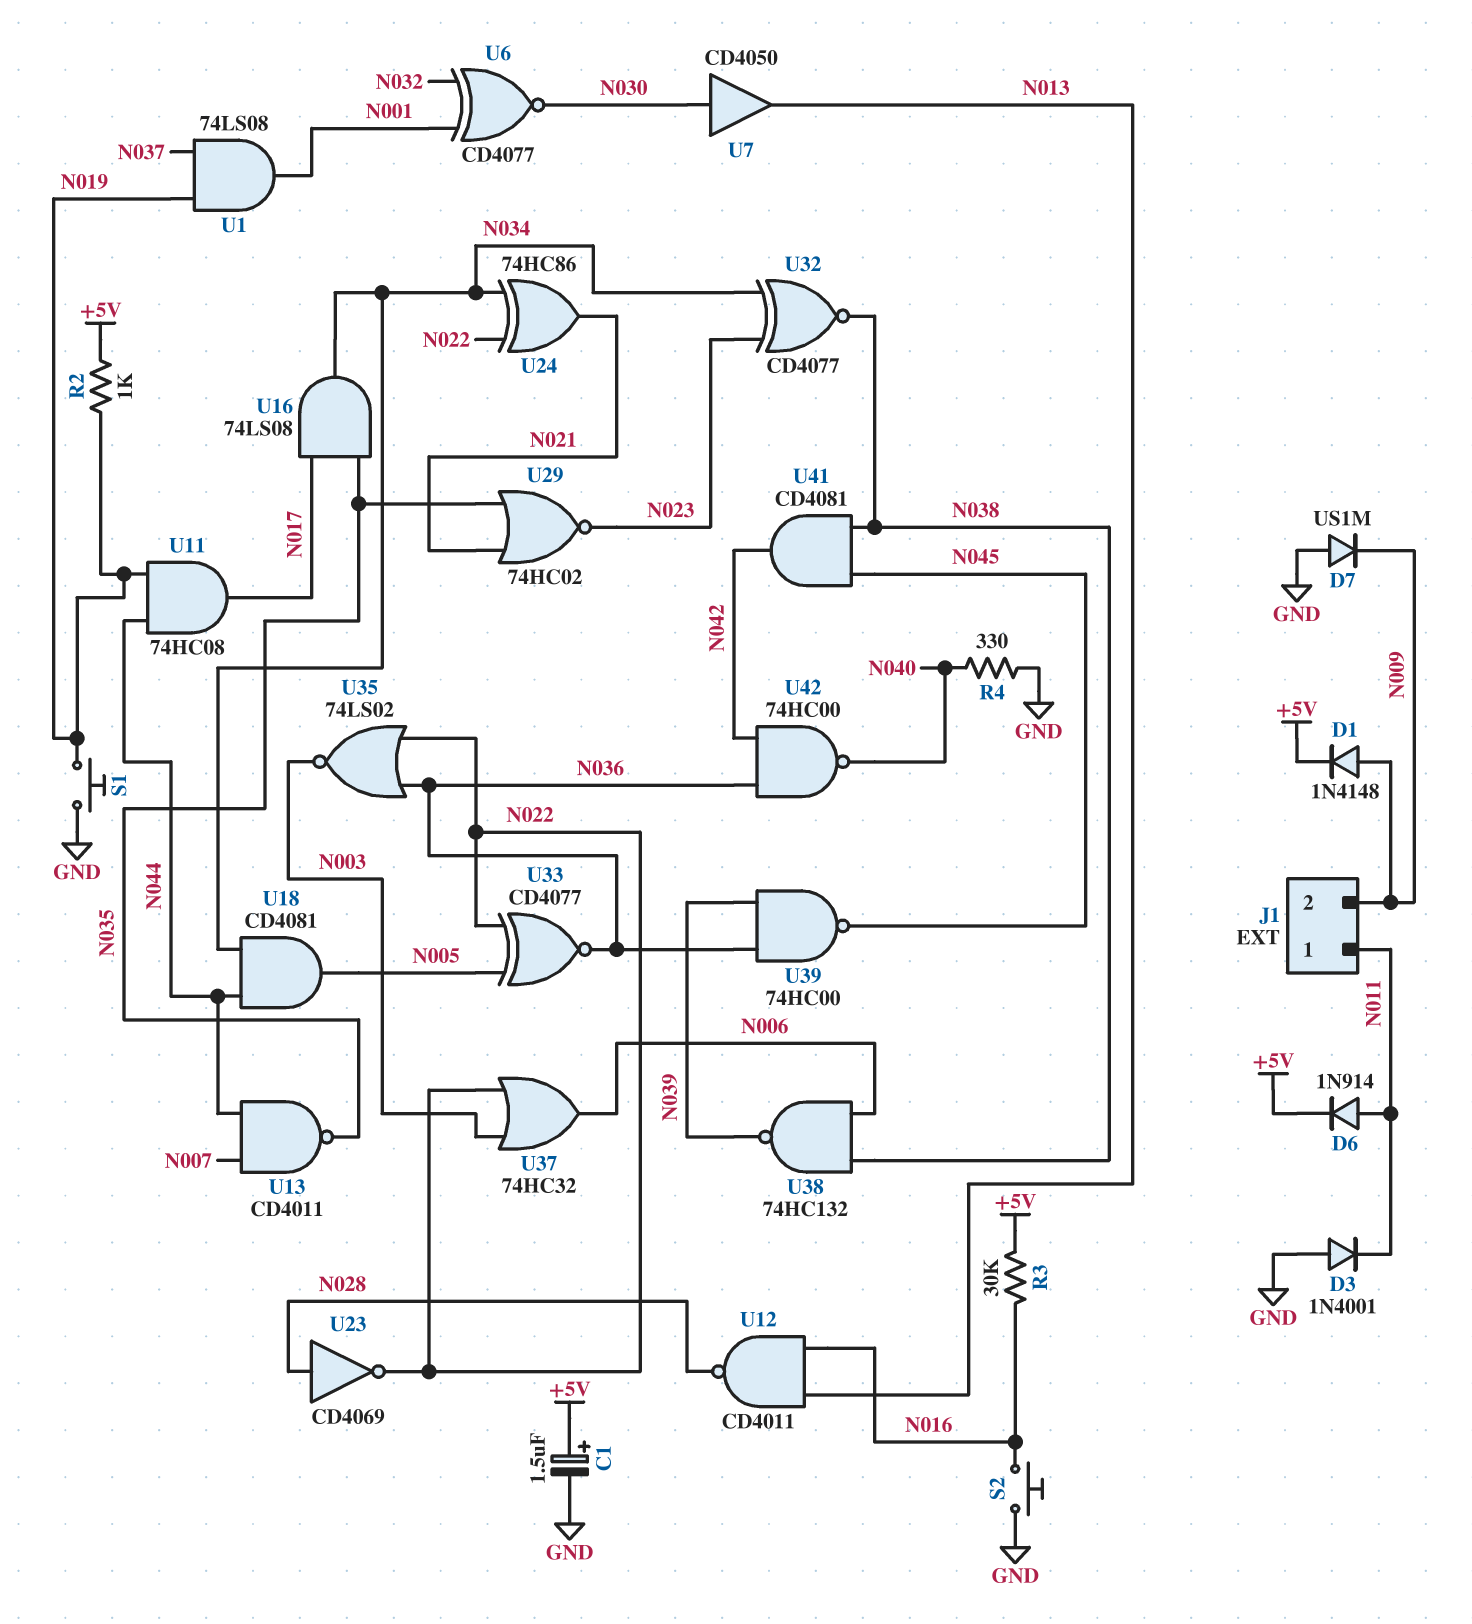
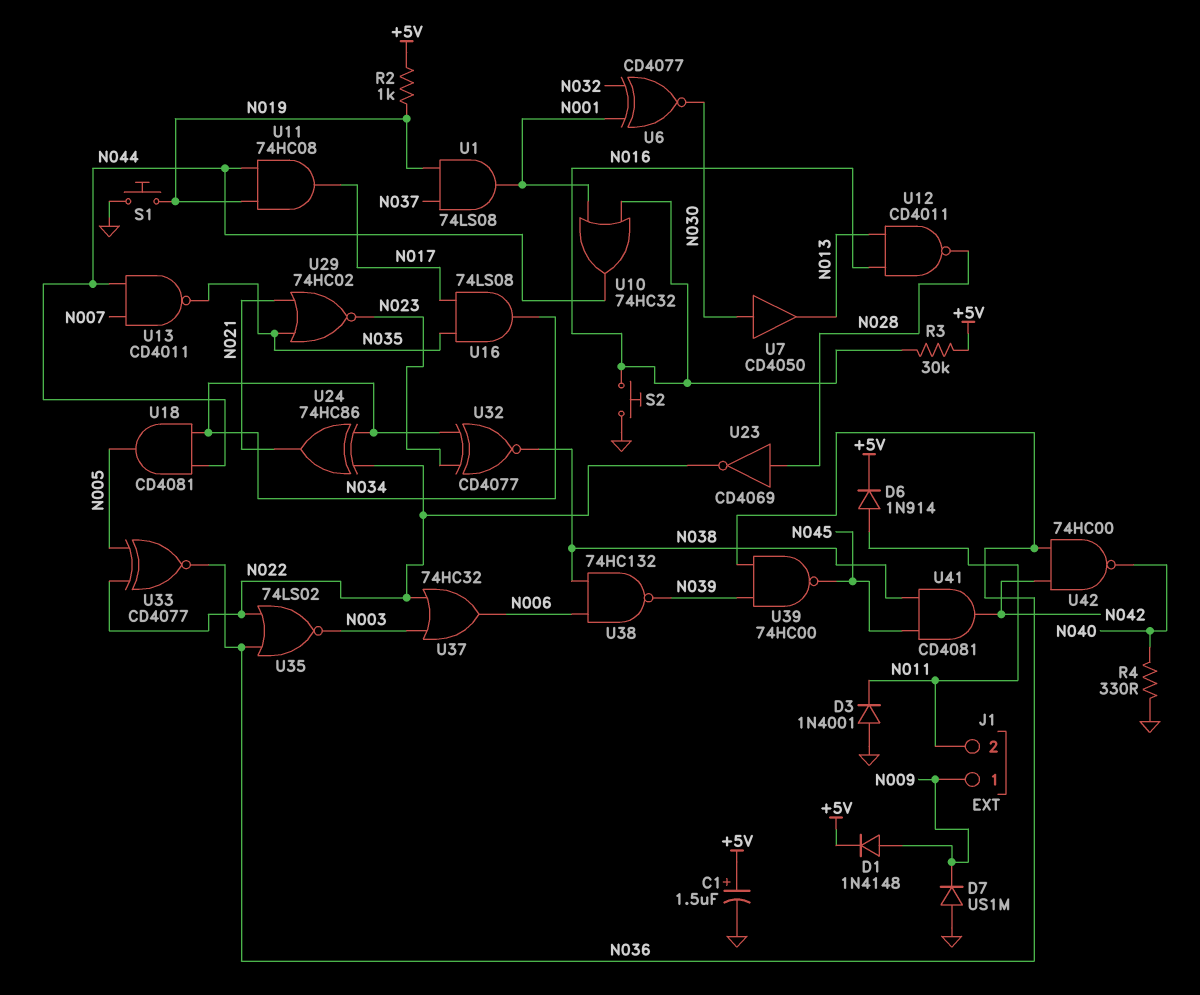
J1 pin 1: N011 -> N009
J1 pin 2: N009 -> N011
U10: none -> OR 74HC32 (in N001, in N016, out N044)

